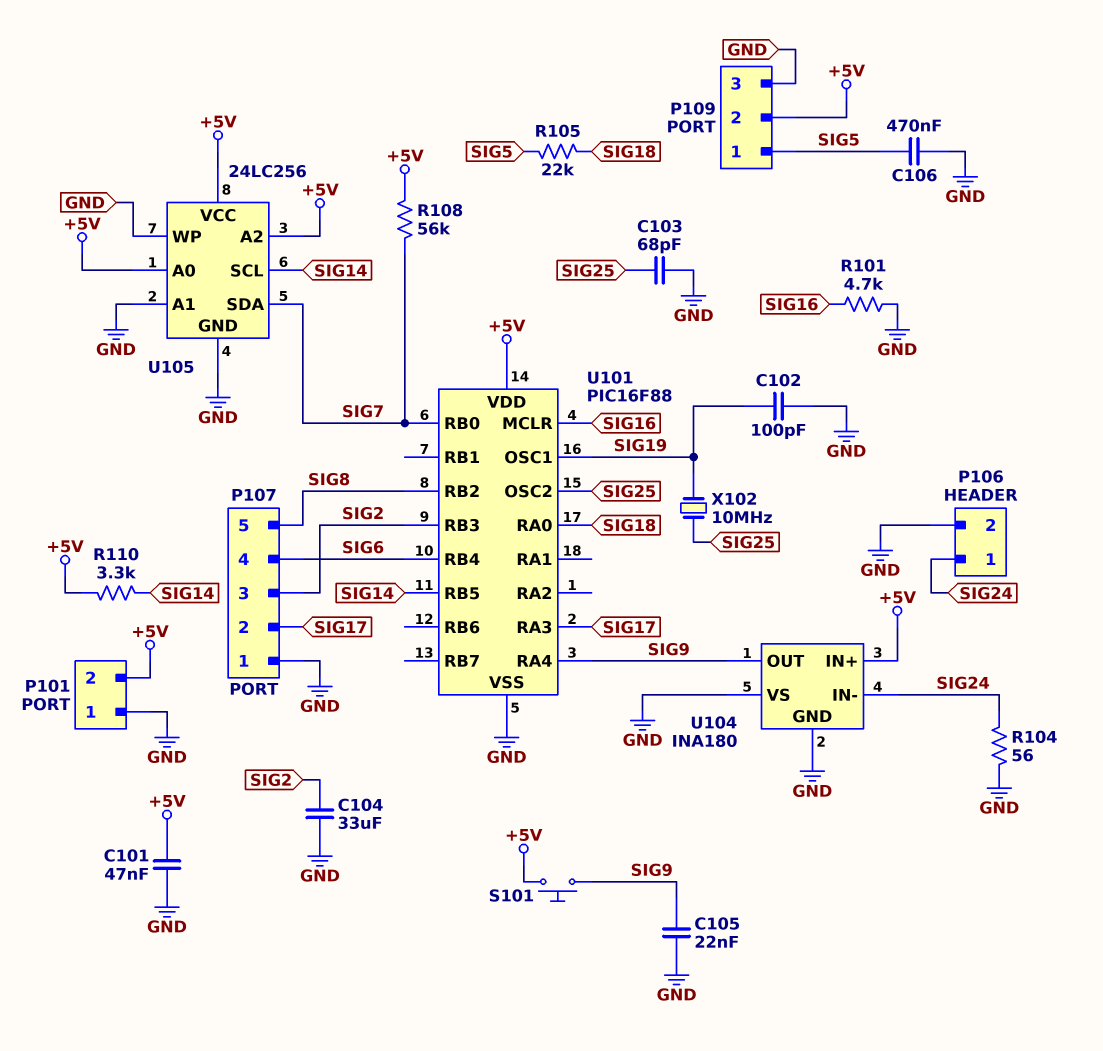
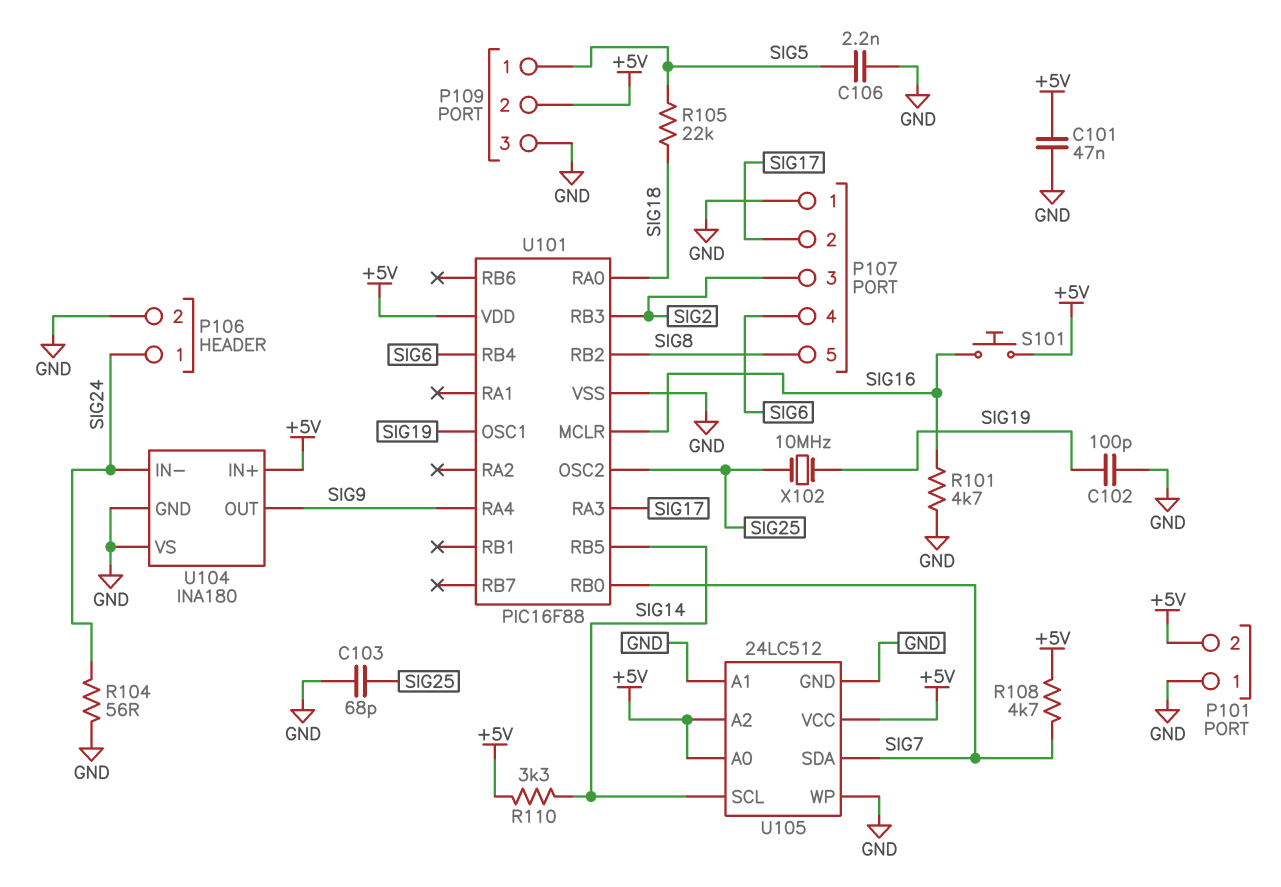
C104: 33uF (GND, SIG2) -> none
C105: 22nF (GND, SIG9) -> none
C106: 470nF (GND, SIG5) -> 2.2nF (GND, SIG5)
R108: 56k (+5V, SIG7) -> 4.7k (+5V, SIG7)
S101: button (+5V, SIG9) -> button (+5V, SIG16)
U105: 24LC256 -> 24LC512

